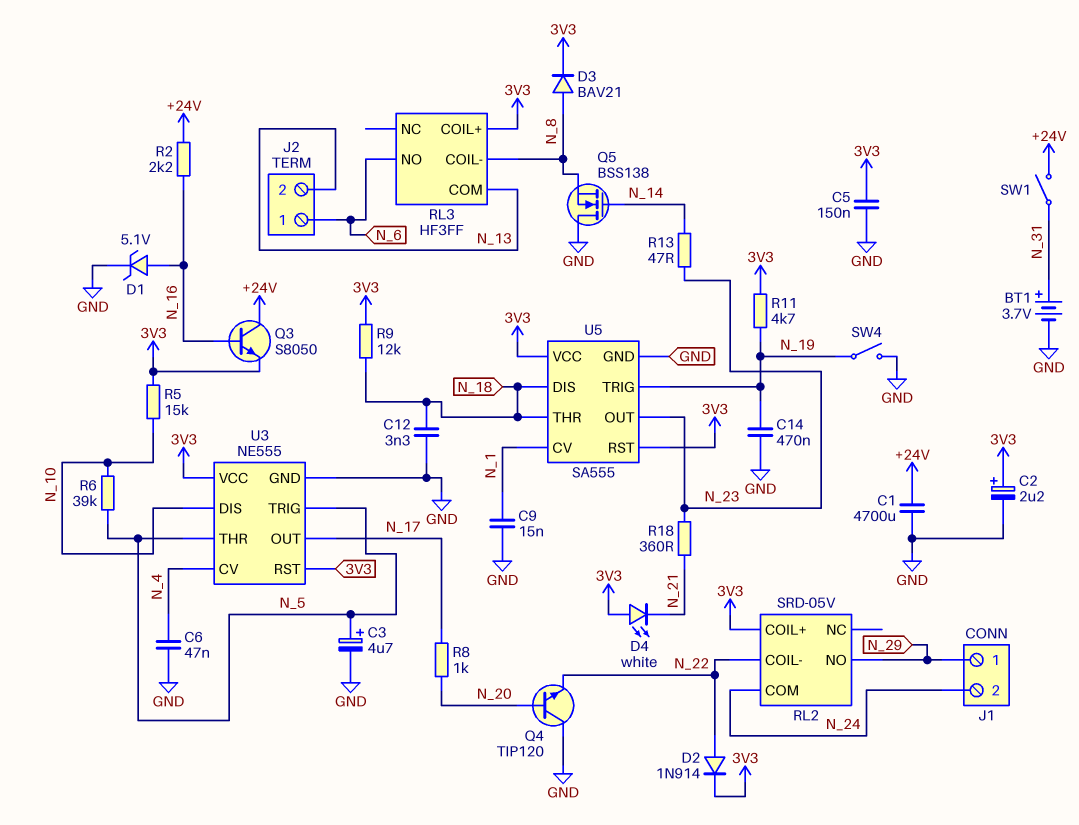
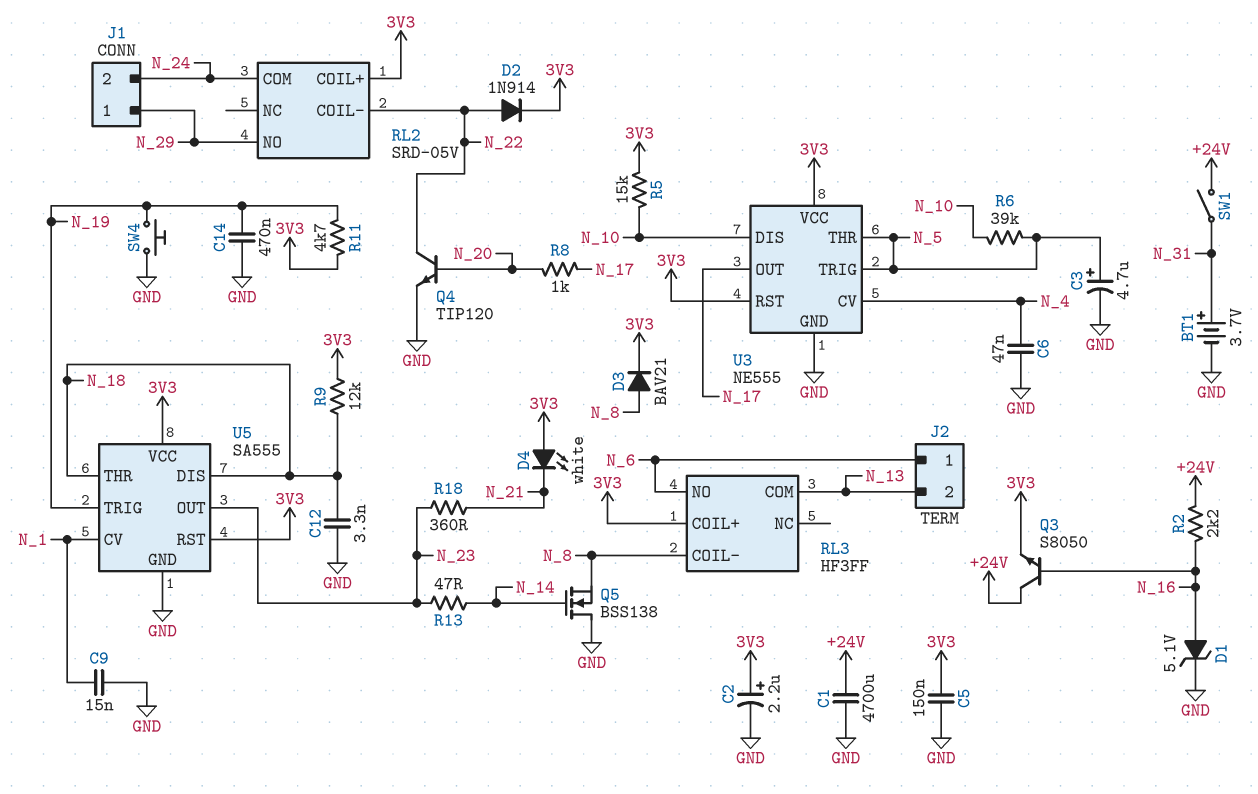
Q4: NPN TIP120 (B N_20, C GND, E N_22) -> NPN TIP120 (B N_20, C N_22, E GND)
SW4: switch (GND, N_19) -> button (GND, N_19)

